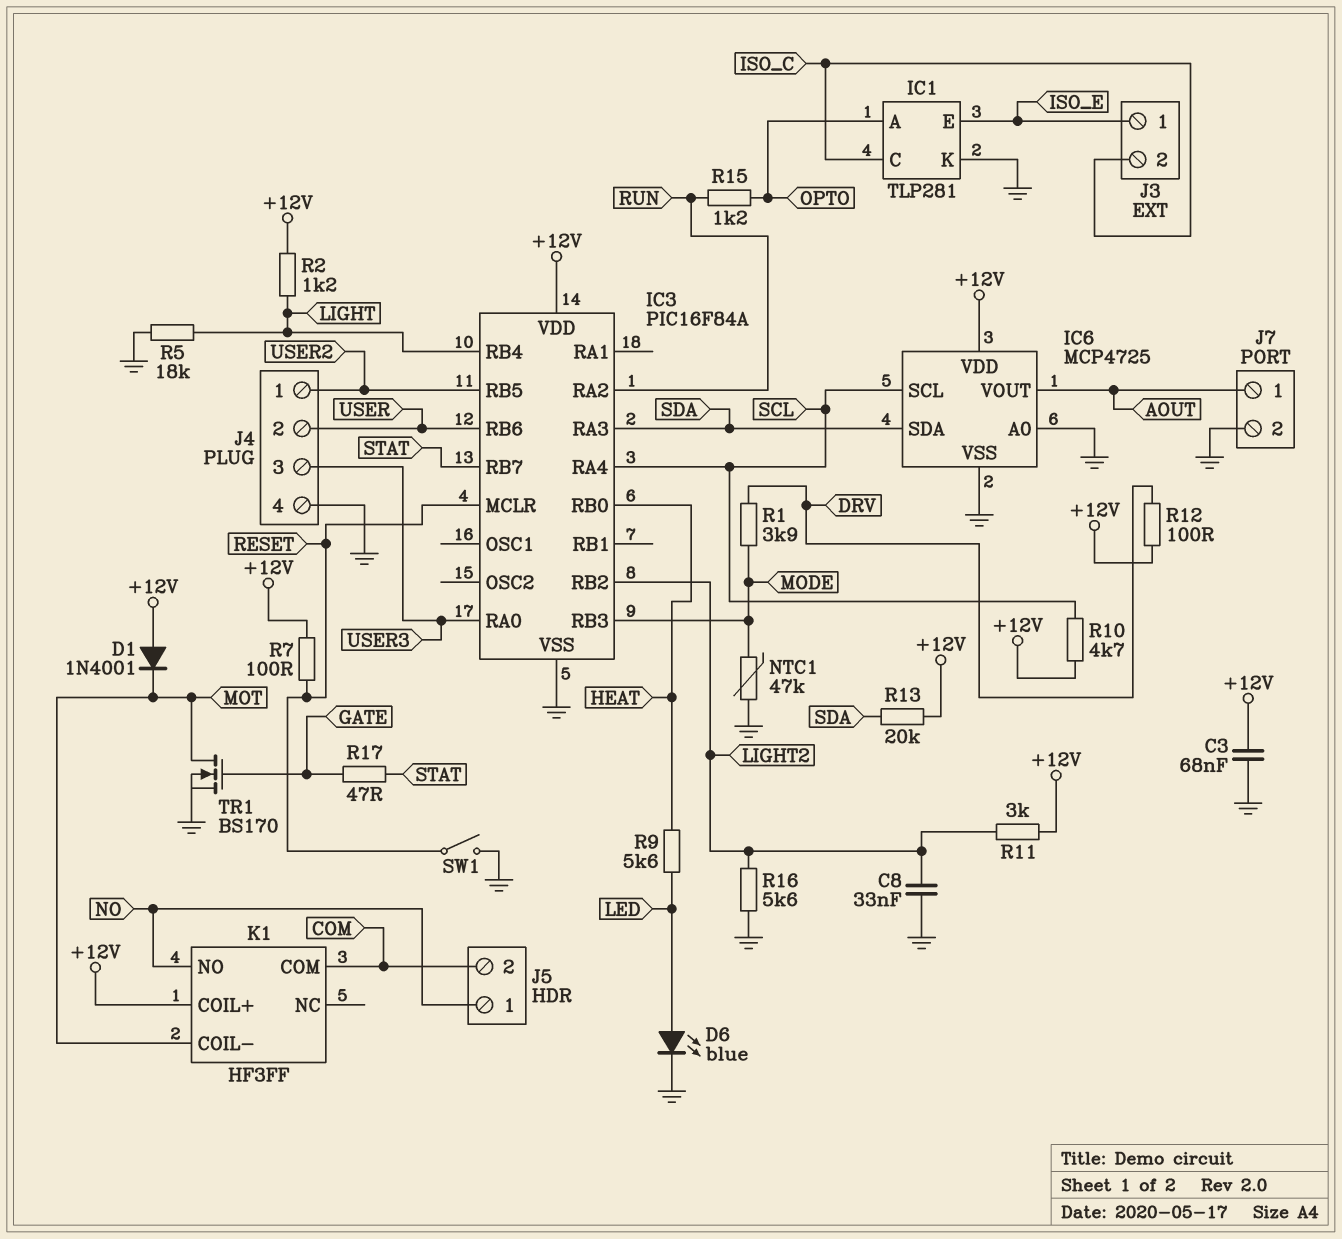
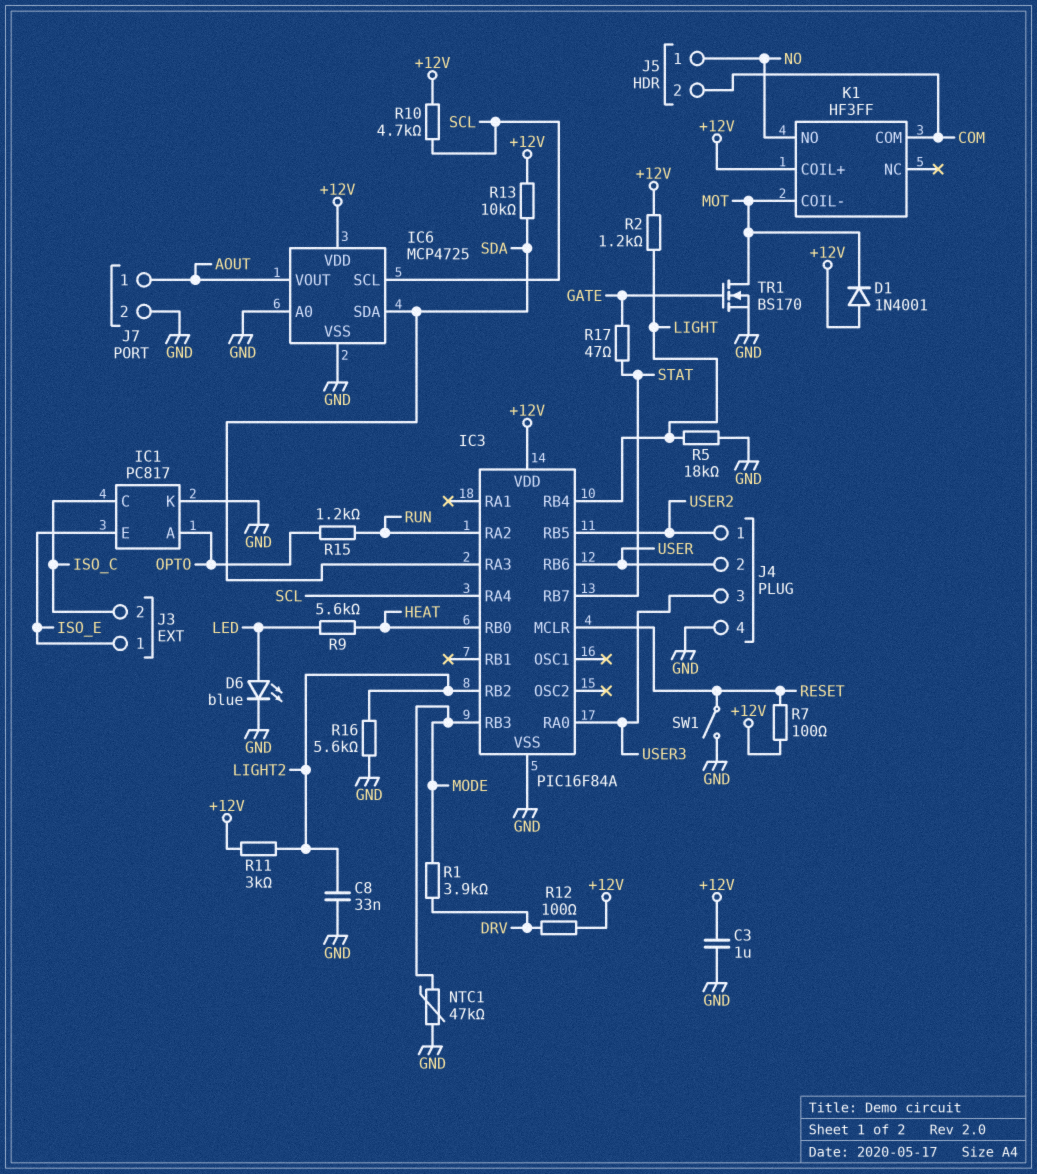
C3: 68nF (+12V, GND) -> 1uF (+12V, GND)
IC1: TLP281 -> PC817
R13: 20k (+12V, SDA) -> 10k (+12V, SDA)

